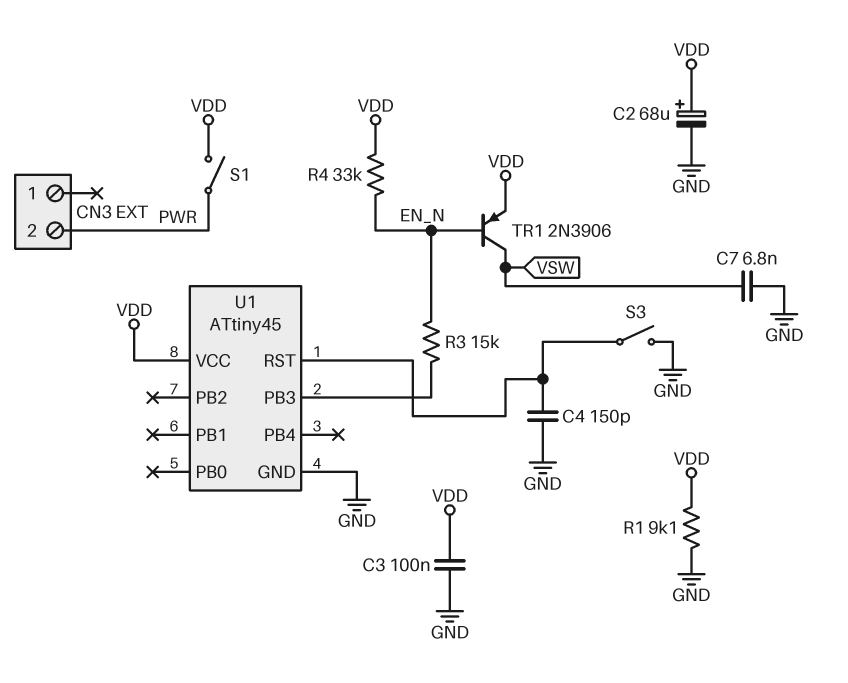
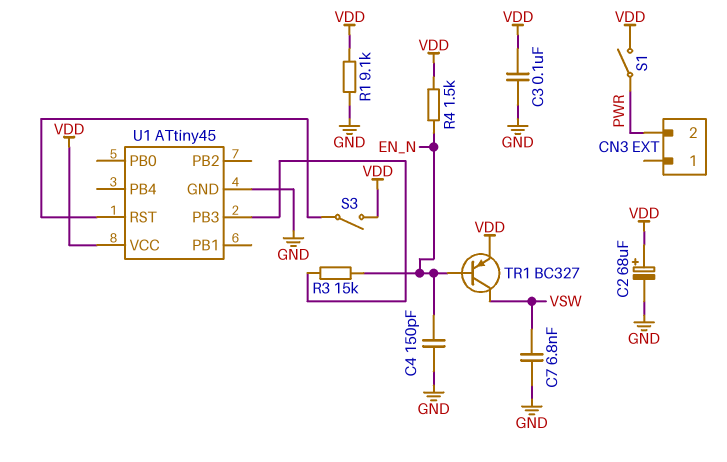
C4: 150pF (GND, U1/RST) -> 150pF (EN_N, GND)
R4: 33k (EN_N, VDD) -> 1.5k (EN_N, VDD)
S3: switch (GND, U1/RST) -> switch (U1/RST, VDD)
TR1: PNP 2N3906 (B EN_N, C VSW, E VDD) -> PNP BC327 (B EN_N, C VSW, E VDD)

